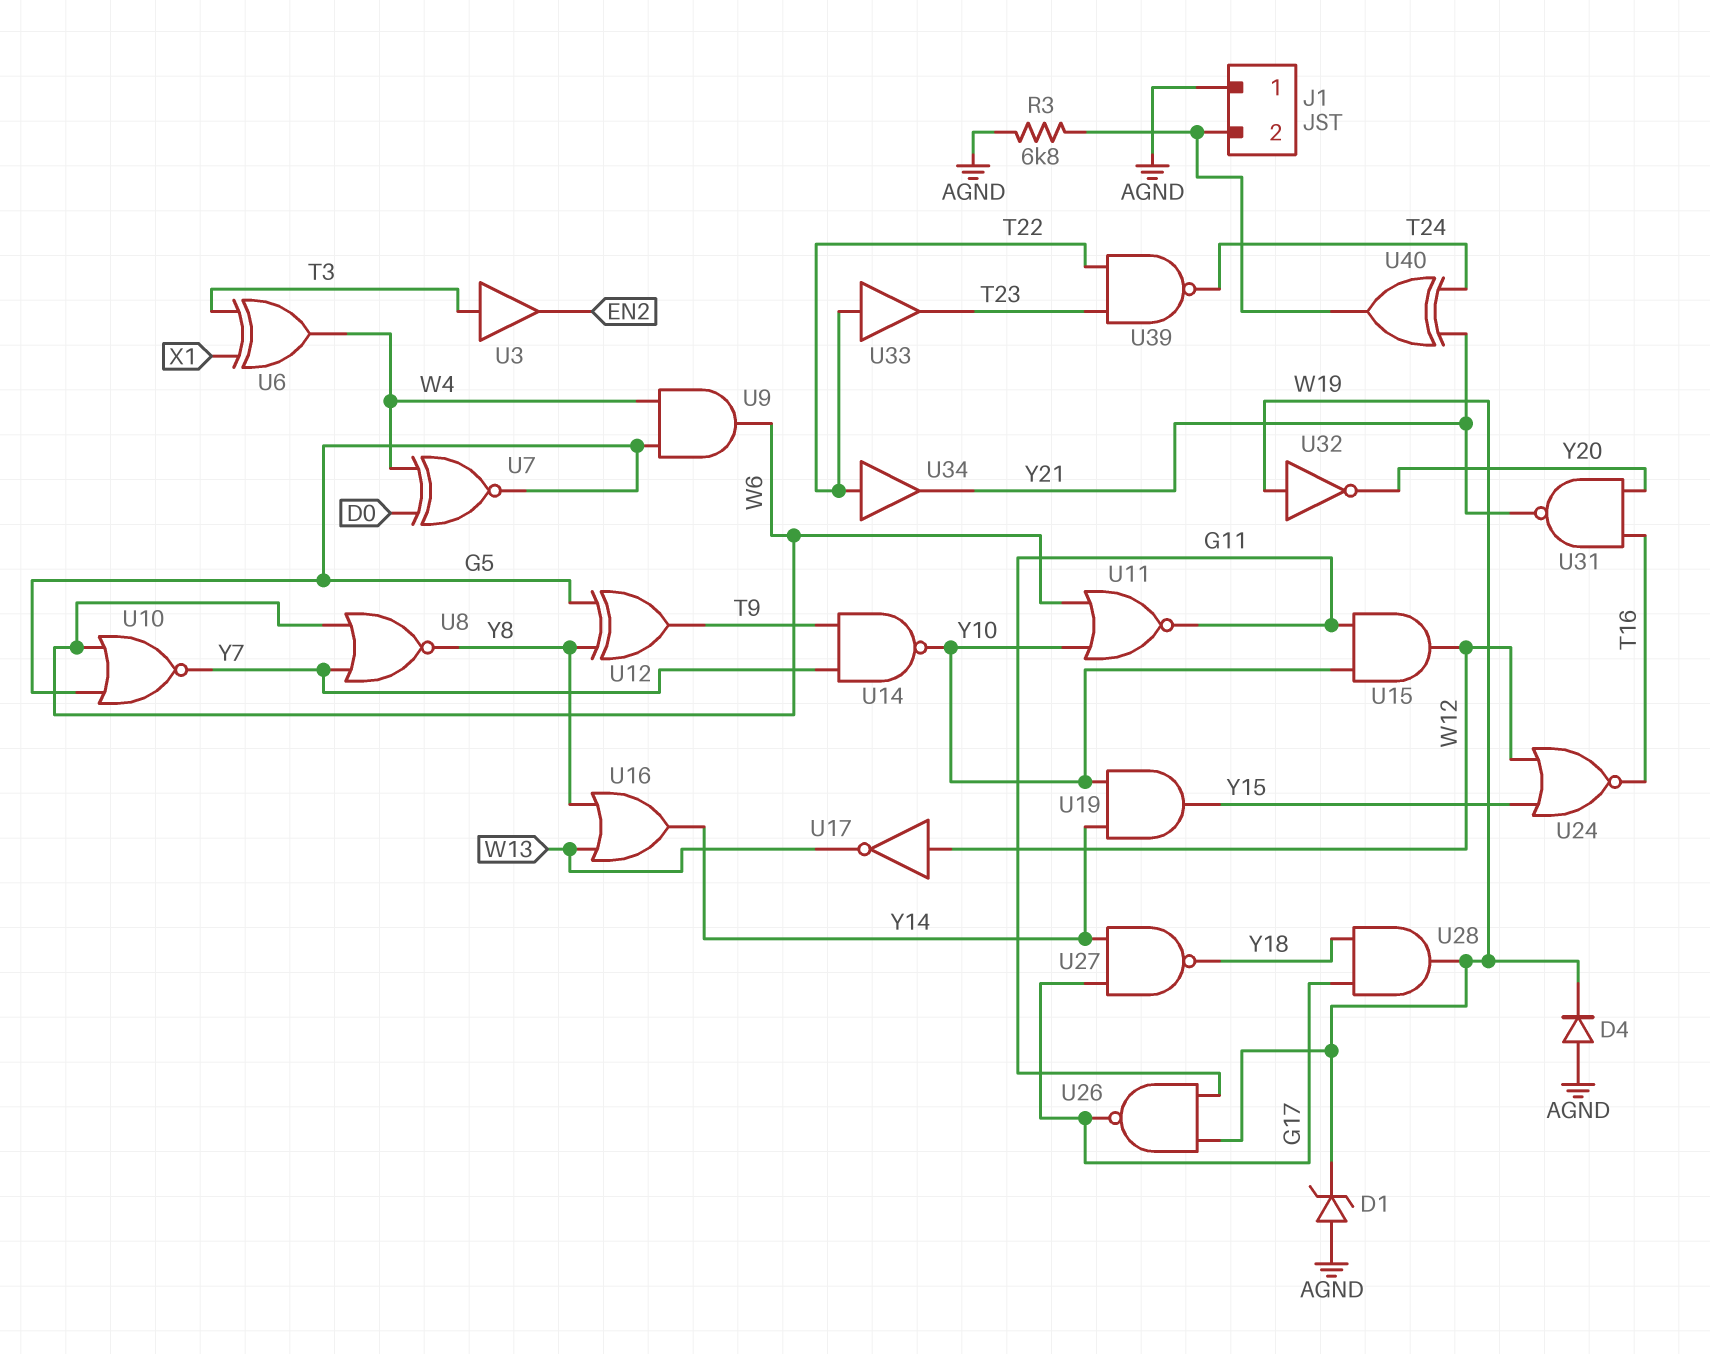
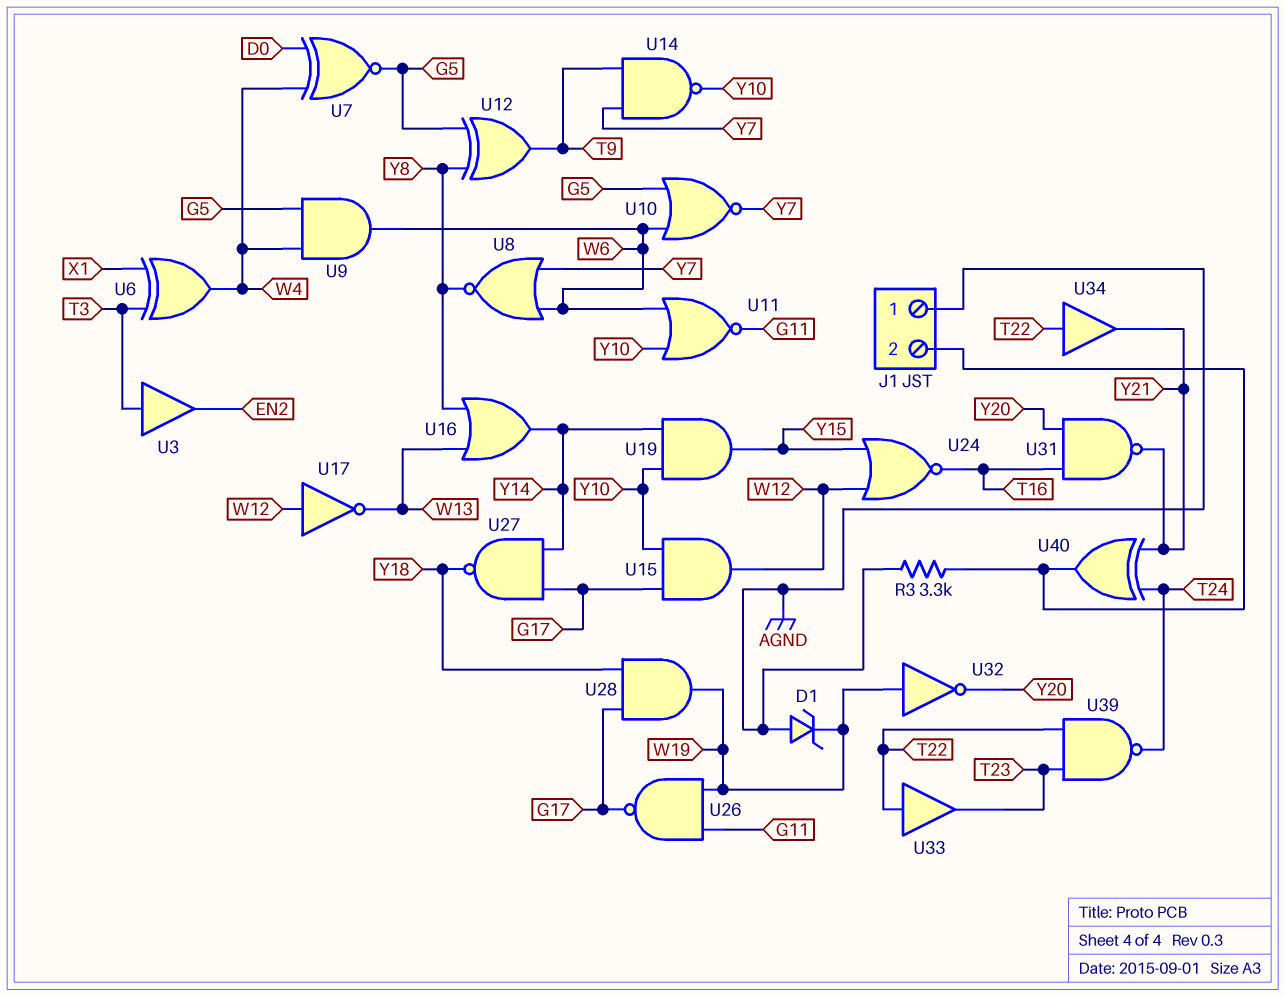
D4: diode (A AGND, K W19) -> none
R3: 6.8k (AGND, J1/2) -> 3.3k (AGND, J1/2)
U15: AND (in G11, in Y10, out W12) -> AND (in G17, in Y10, out W12)

